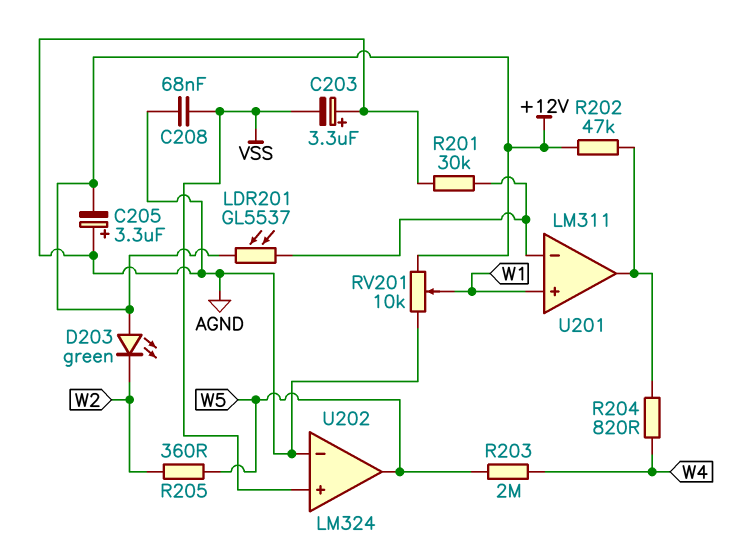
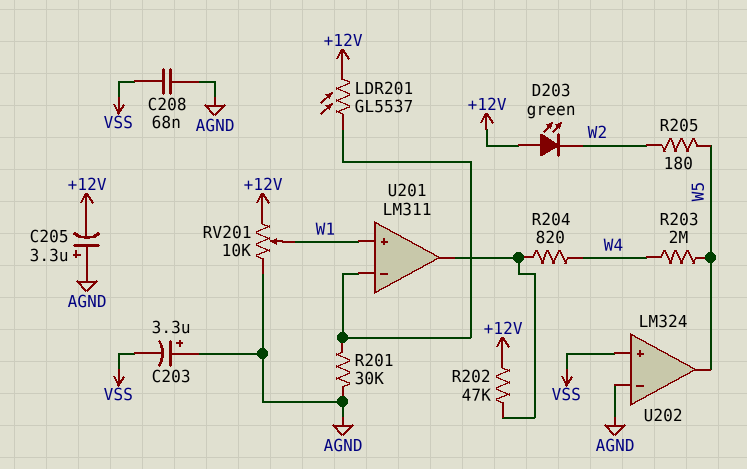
R205: 360 (W2, W5) -> 180 (W2, W5)

